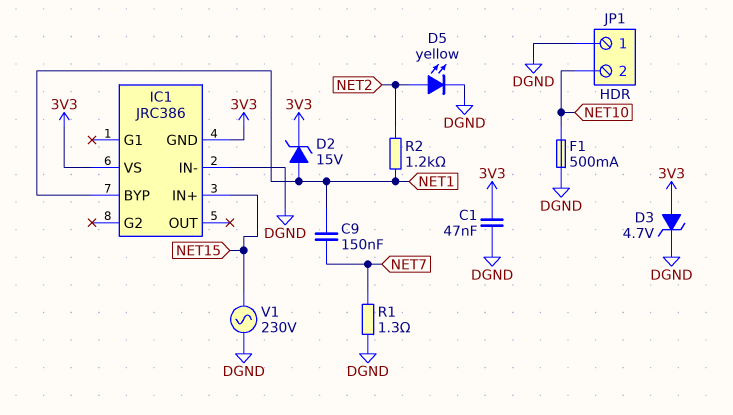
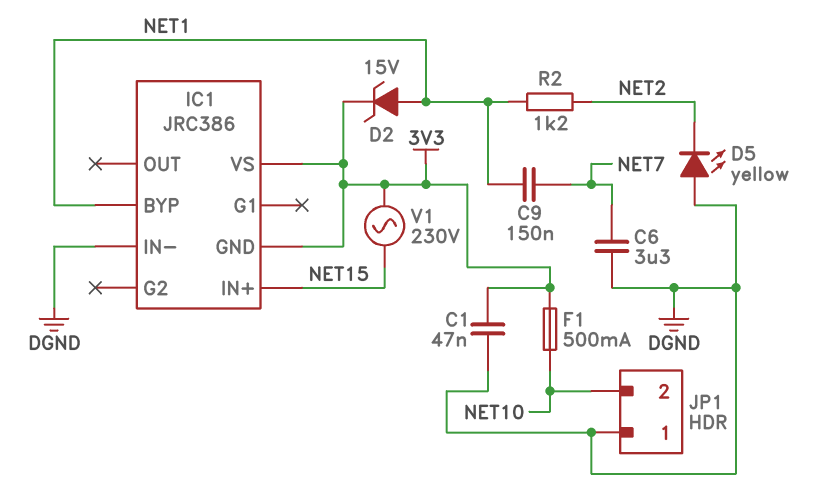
C6: none -> 3.3uF (DGND, NET7)
D3: zener 4.7V (A 3V3, K DGND) -> none
D5: LED yellow (A NET2, K DGND) -> LED yellow (A DGND, K NET2)
F1: 500mA (DGND, NET10) -> 500mA (3V3, NET10)
R1: 1.3 (DGND, NET7) -> none
V1: AC 230V (DGND, NET15) -> AC 230V (3V3, NET15)

